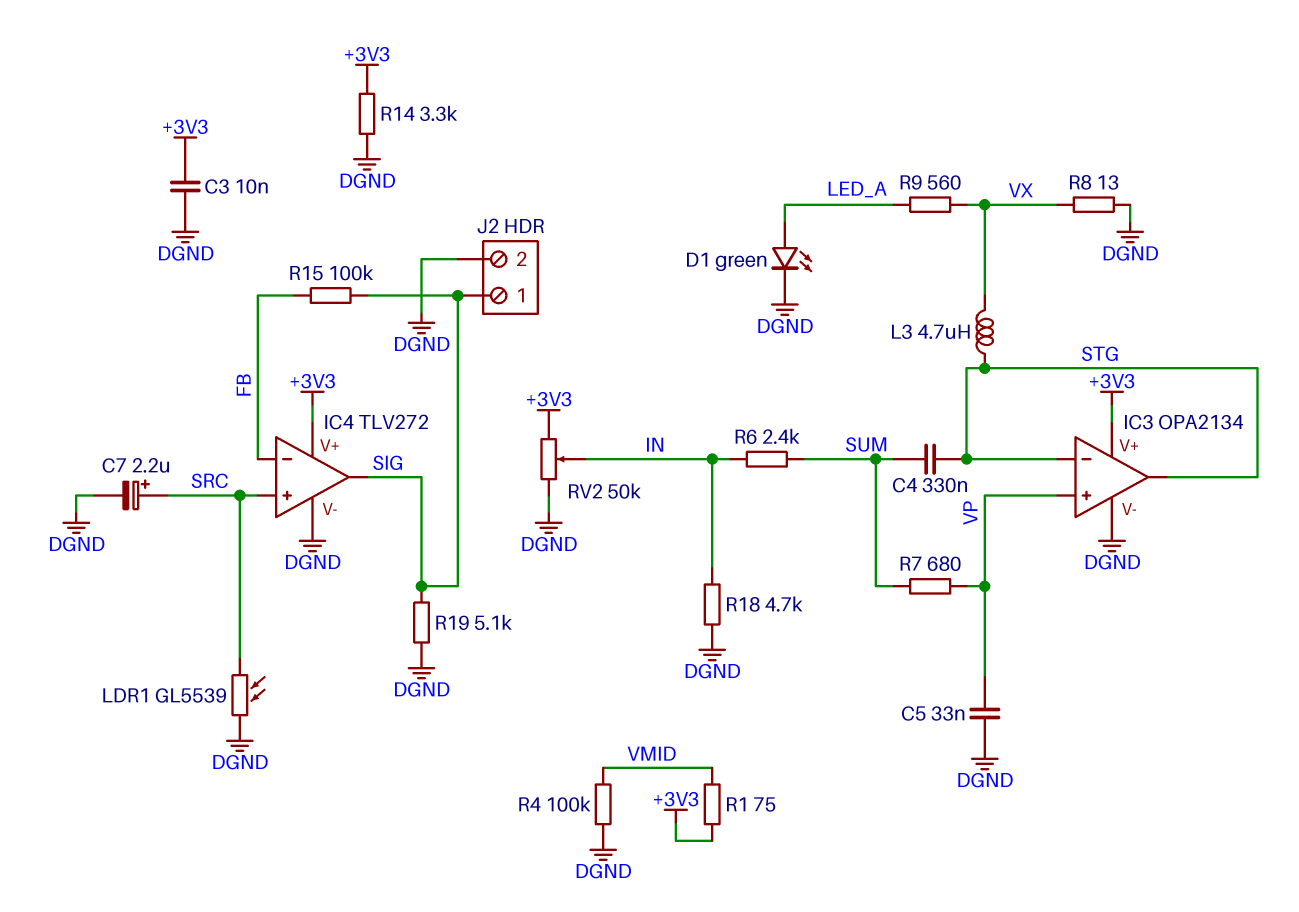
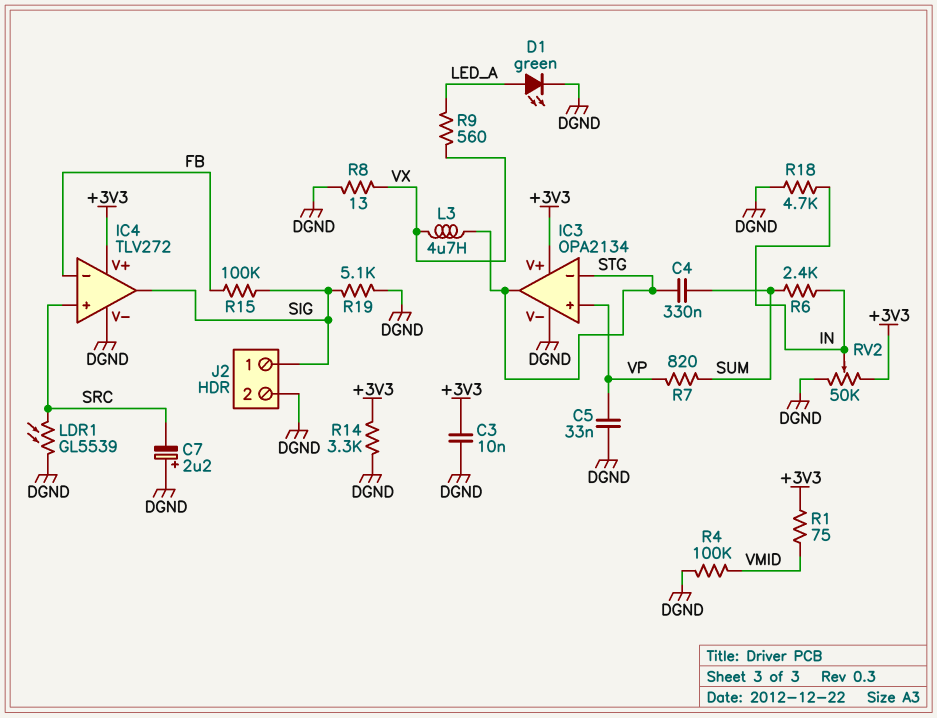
C7: 2.2uF (plus SRC, minus DGND) -> 2.2uF (plus DGND, minus SRC)
R7: 680 (SUM, VP) -> 820 (SUM, VP)

